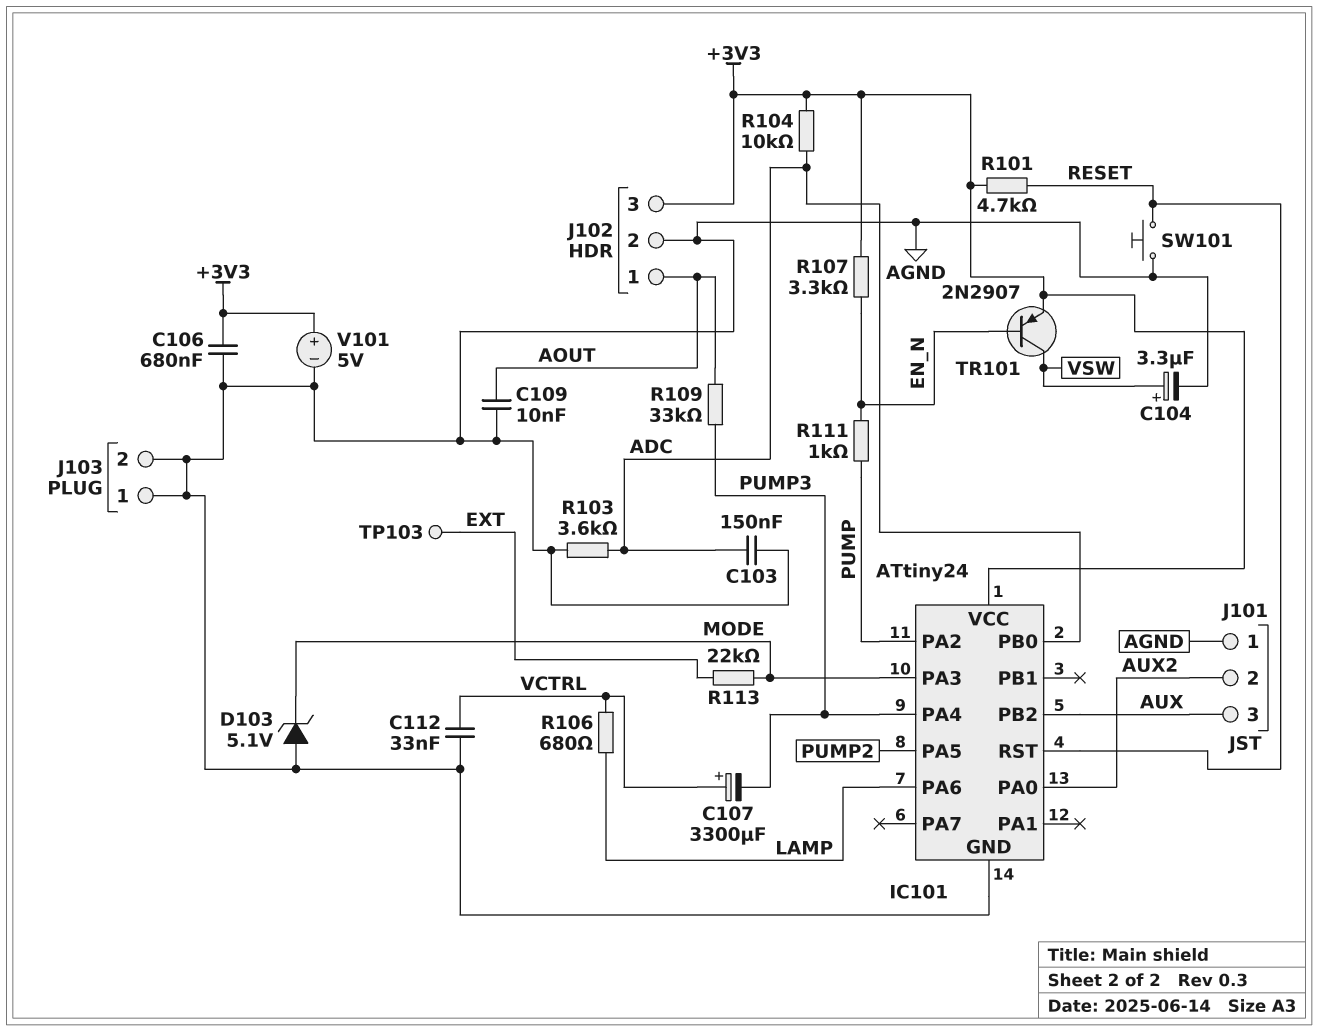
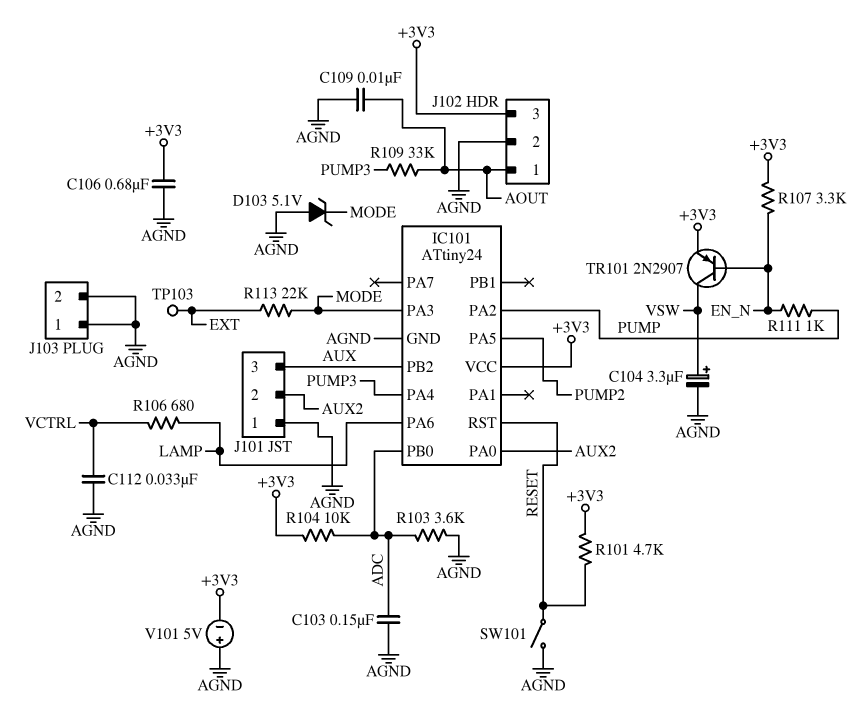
C107: 3300uF (plus VCTRL, minus PUMP3) -> none
SW101: button (AGND, RESET) -> switch (AGND, RESET)
V101: 5V (plus +3V3, minus AGND) -> 5V (plus AGND, minus +3V3)

